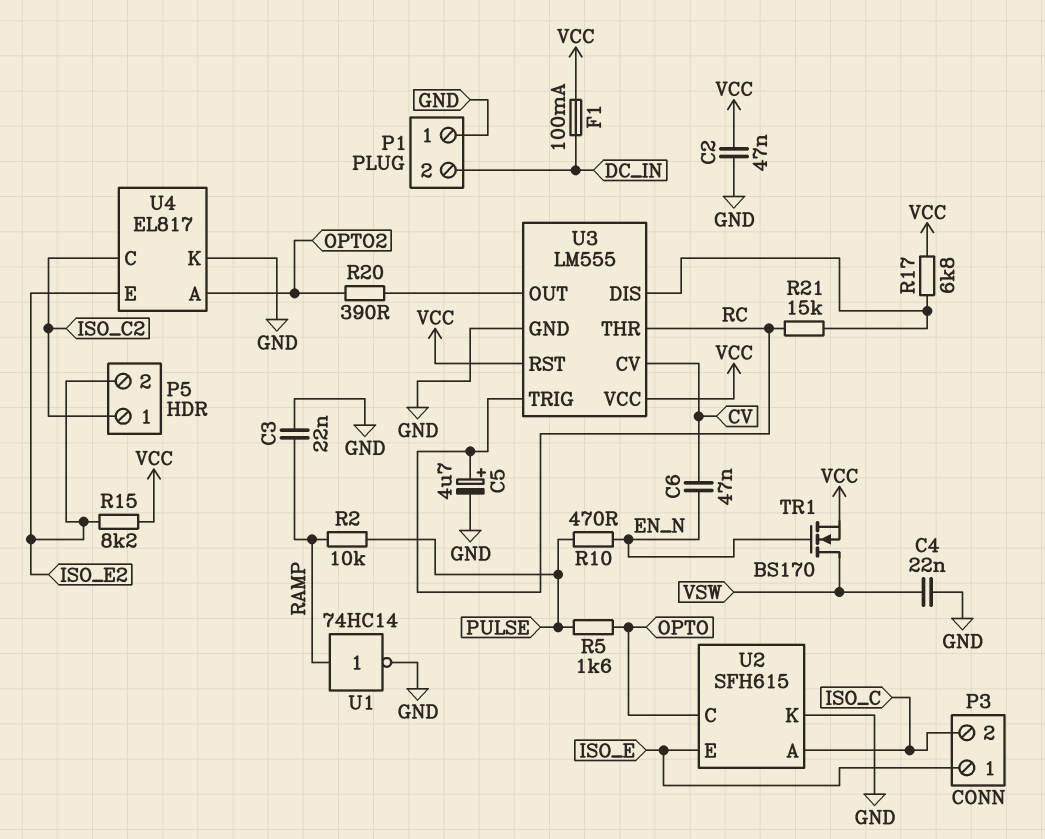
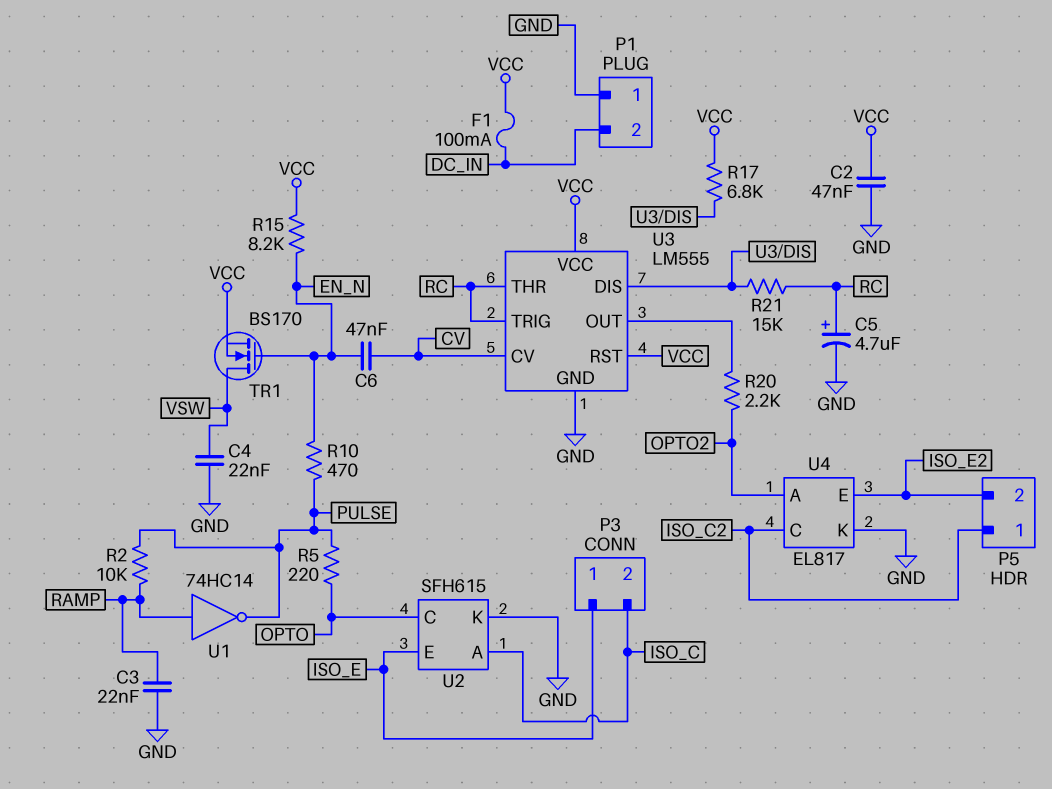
R5: 1.6k (OPTO, PULSE) -> 220 (OPTO, PULSE)
R15: 8.2k (ISO_E2, VCC) -> 8.2k (EN_N, VCC)
R20: 390 (OPTO2, U3/OUT) -> 2.2k (OPTO2, U3/OUT)
U1: NOT 74HC14 (in RAMP, out GND) -> NOT 74HC14 (in RAMP, out PULSE)

